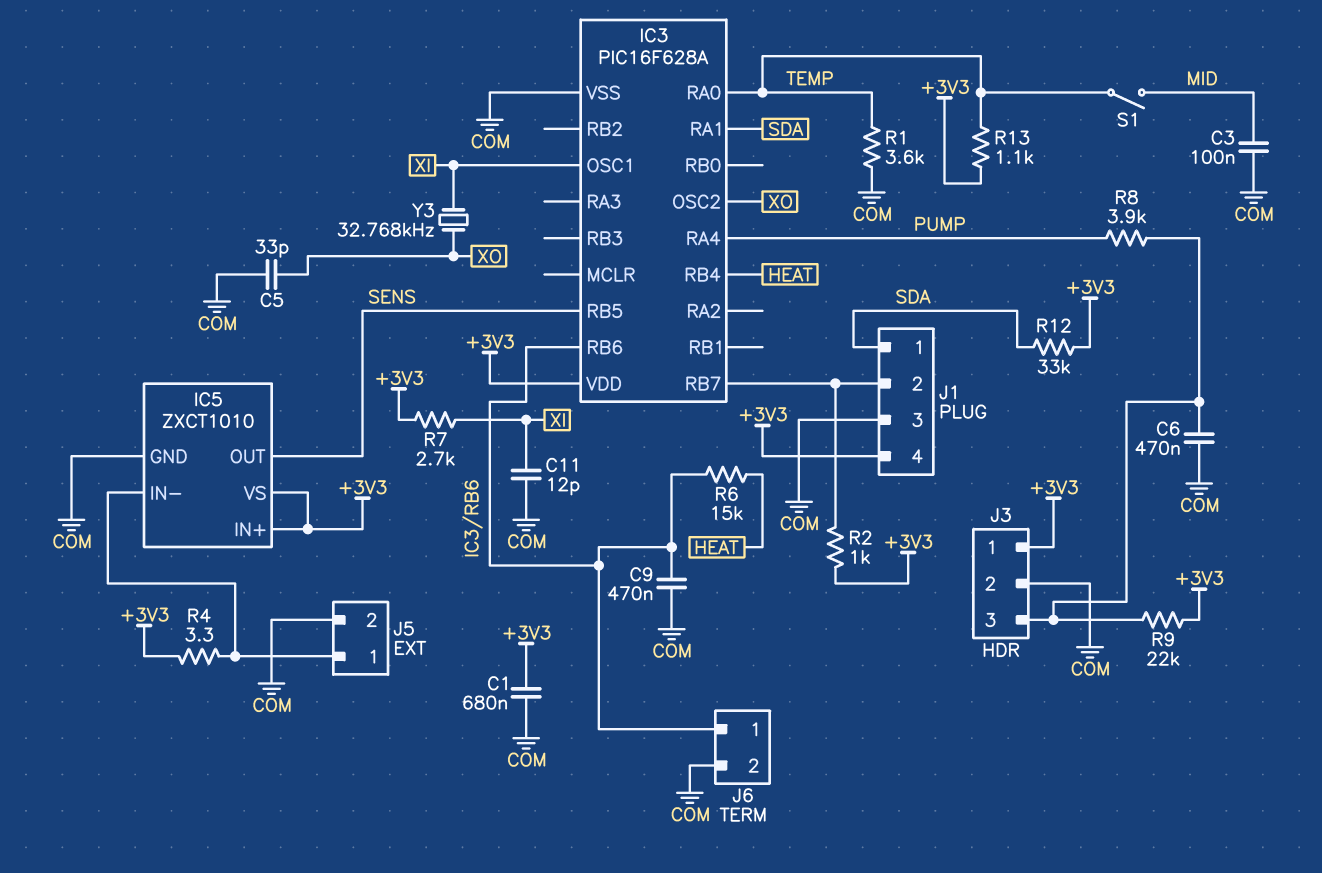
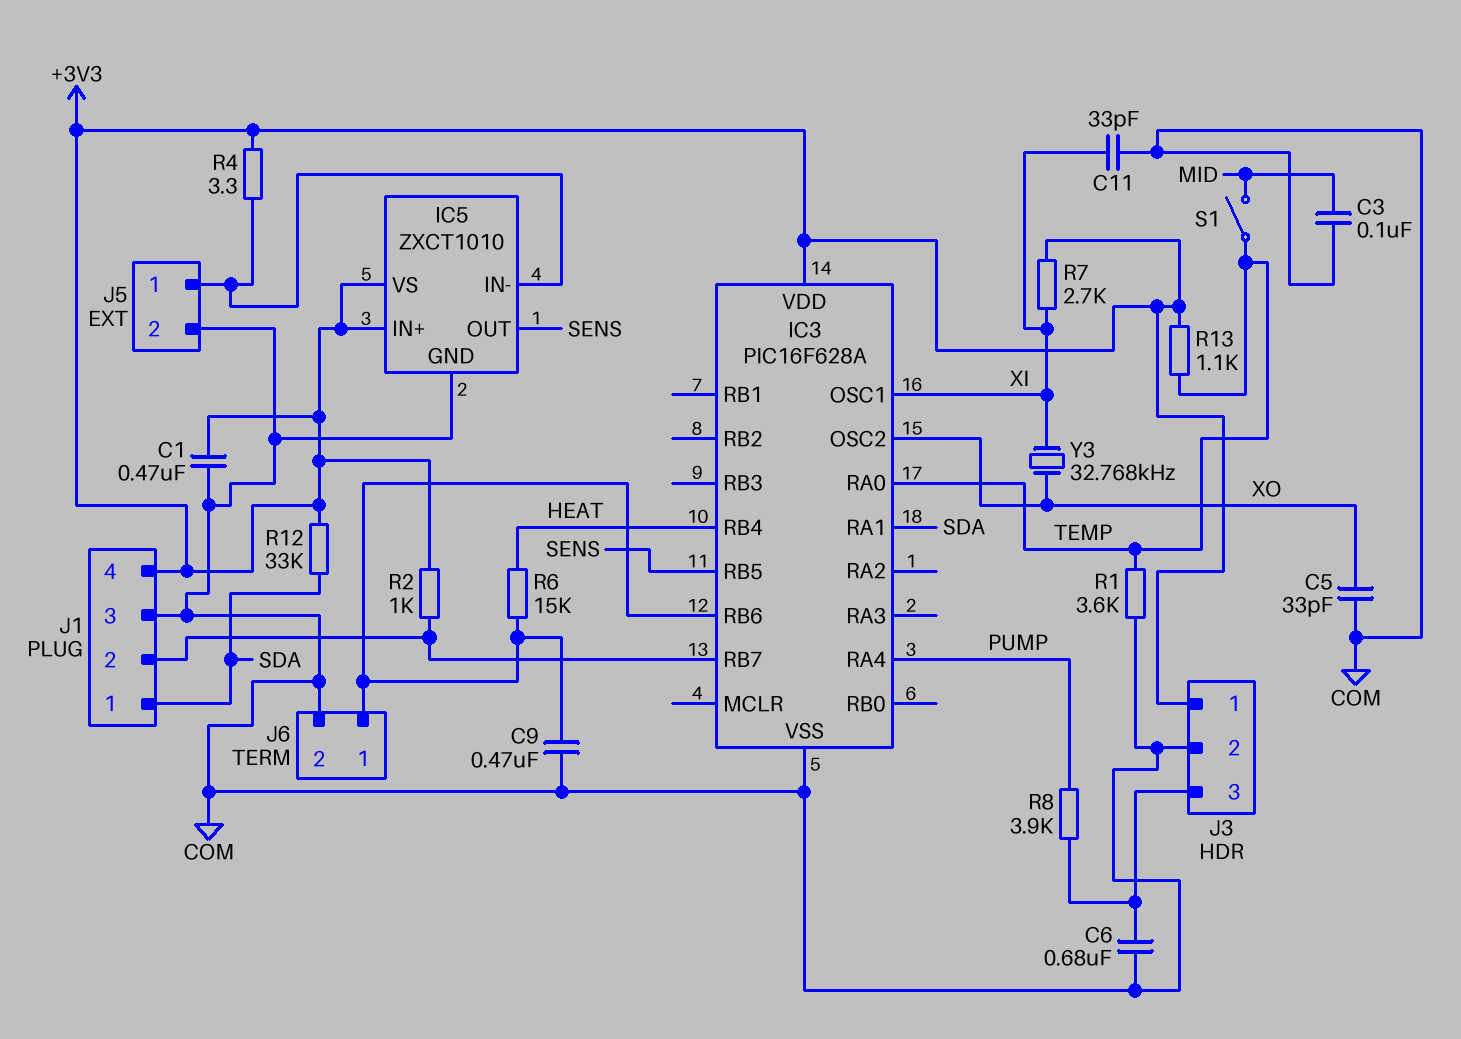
C1: 680nF (+3V3, COM) -> 470nF (+3V3, COM)
C6: 470nF (COM, J3/3) -> 680nF (COM, J3/3)
C11: 12pF (COM, XI) -> 33pF (COM, XI)
R9: 22k (+3V3, J3/3) -> none

